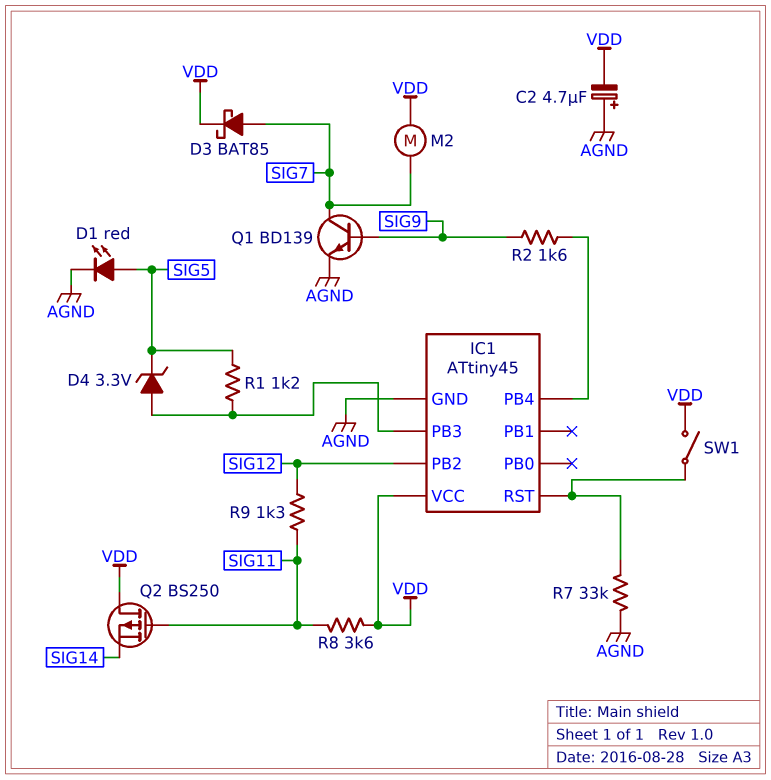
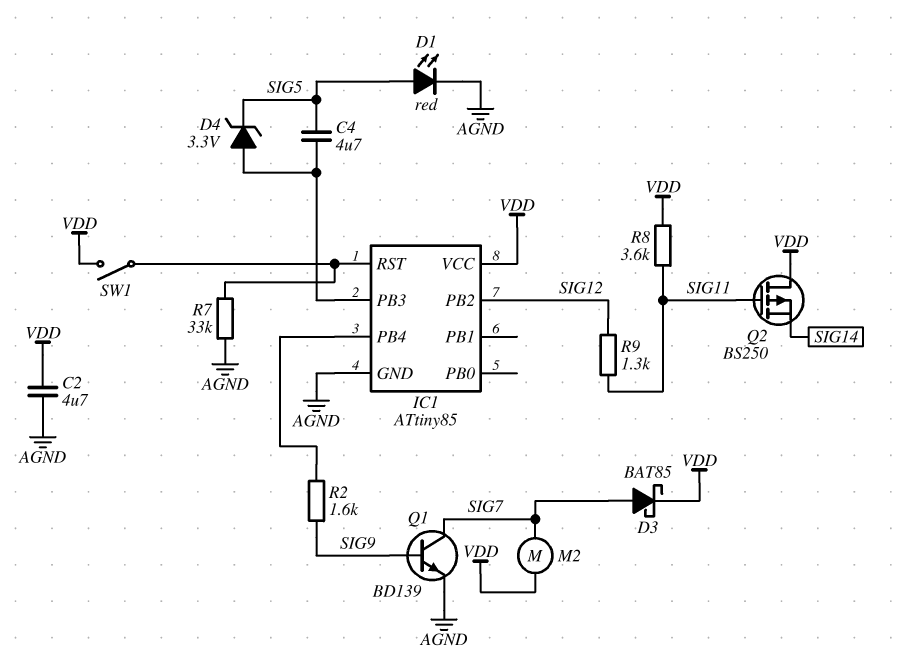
C2: 4.7uF (plus AGND, minus VDD) -> 4.7uF (AGND, VDD)
C4: none -> 4.7uF (IC1/PB3, SIG5)
IC1: ATtiny45 -> ATtiny85
R1: 1.2k (IC1/PB3, SIG5) -> none

